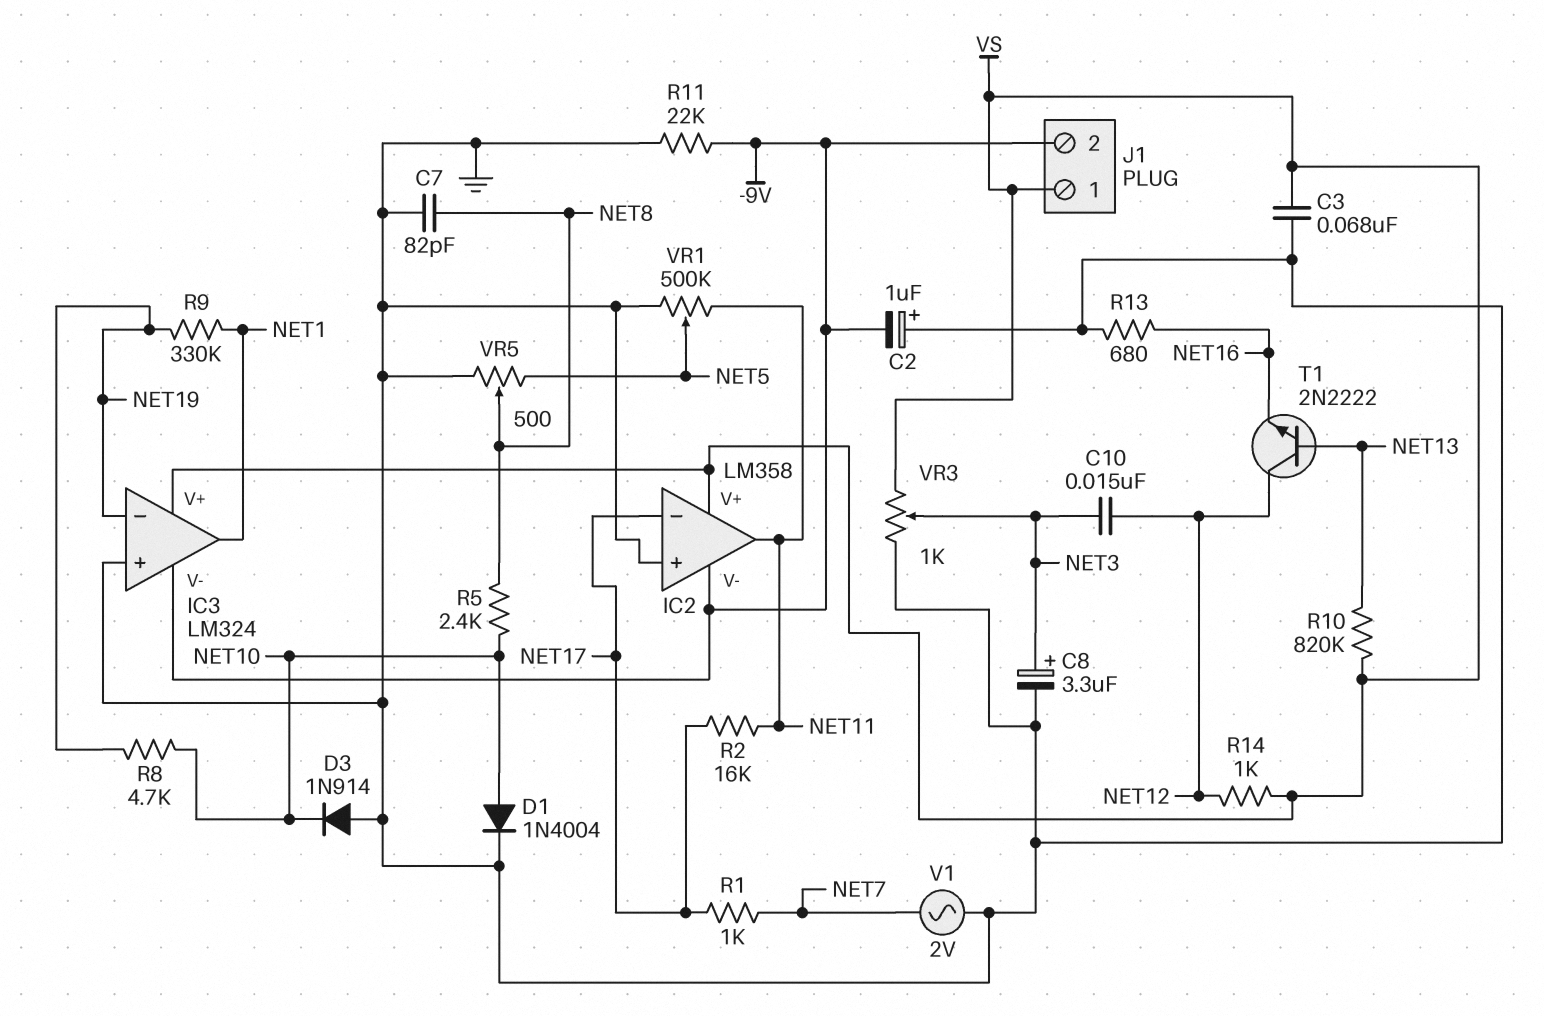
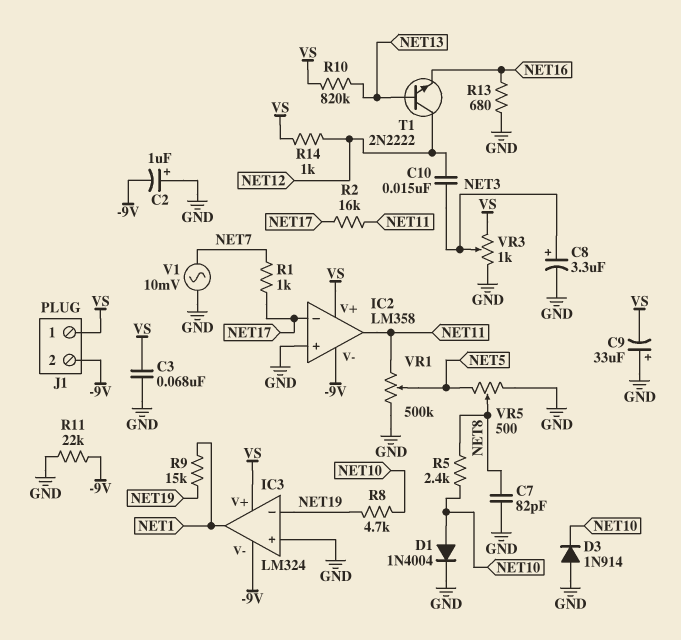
C9: none -> 33uF (plus GND, minus VS)
R9: 330k (NET1, NET19) -> 15k (NET1, NET19)
V1: AC 2V (GND, NET7) -> AC 10mV (GND, NET7)

